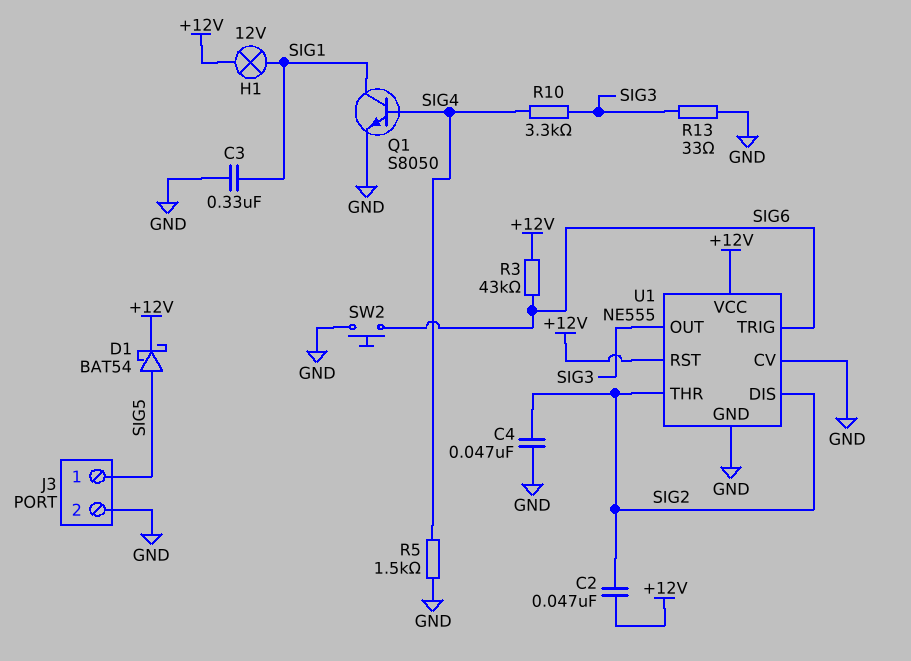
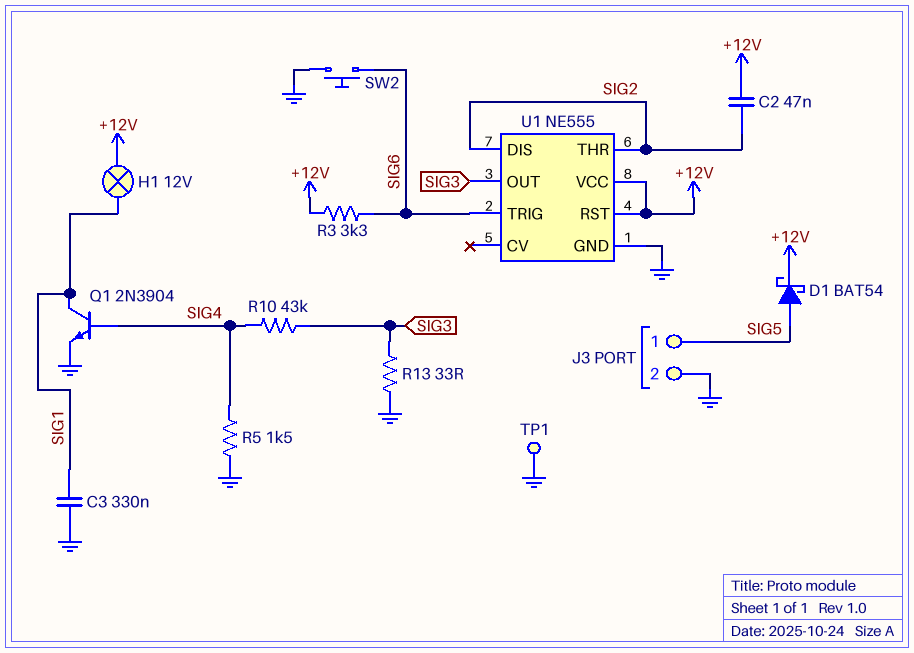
C4: 47nF (GND, SIG2) -> none
Q1: NPN S8050 (B SIG4, C SIG1, E GND) -> NPN 2N3904 (B SIG4, C SIG1, E GND)
R3: 43k (+12V, SIG6) -> 3.3k (+12V, SIG6)
R10: 3.3k (SIG3, SIG4) -> 43k (SIG3, SIG4)
TP1: none -> test point (GND)
U1 pin CV: GND -> none

